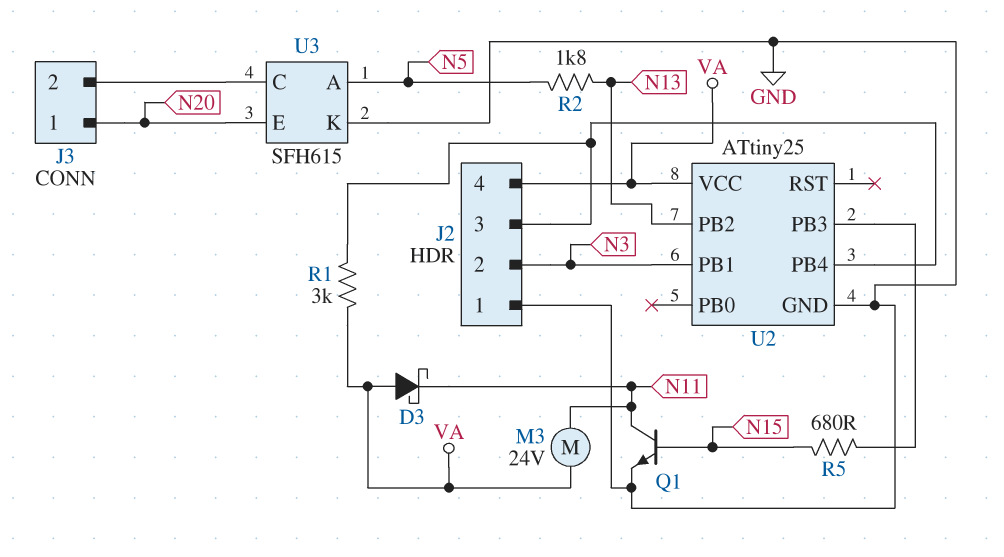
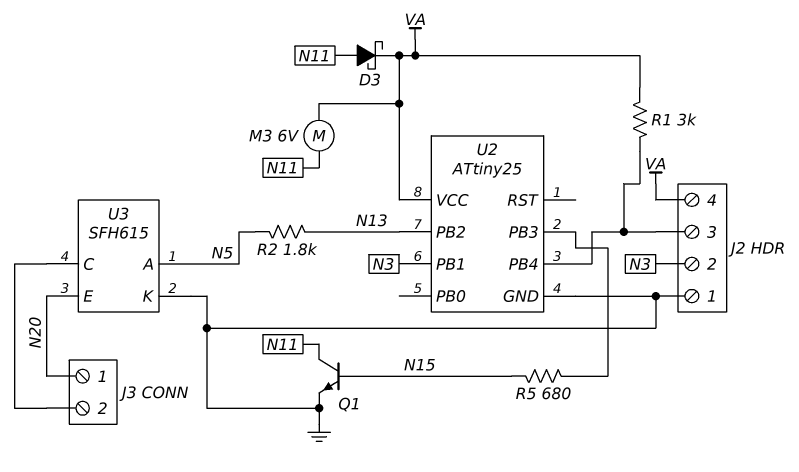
D3: schottky (A VA, K N11) -> schottky (A N11, K VA)
M3: motor 24V (N11, VA) -> motor 6V (N11, VA)

